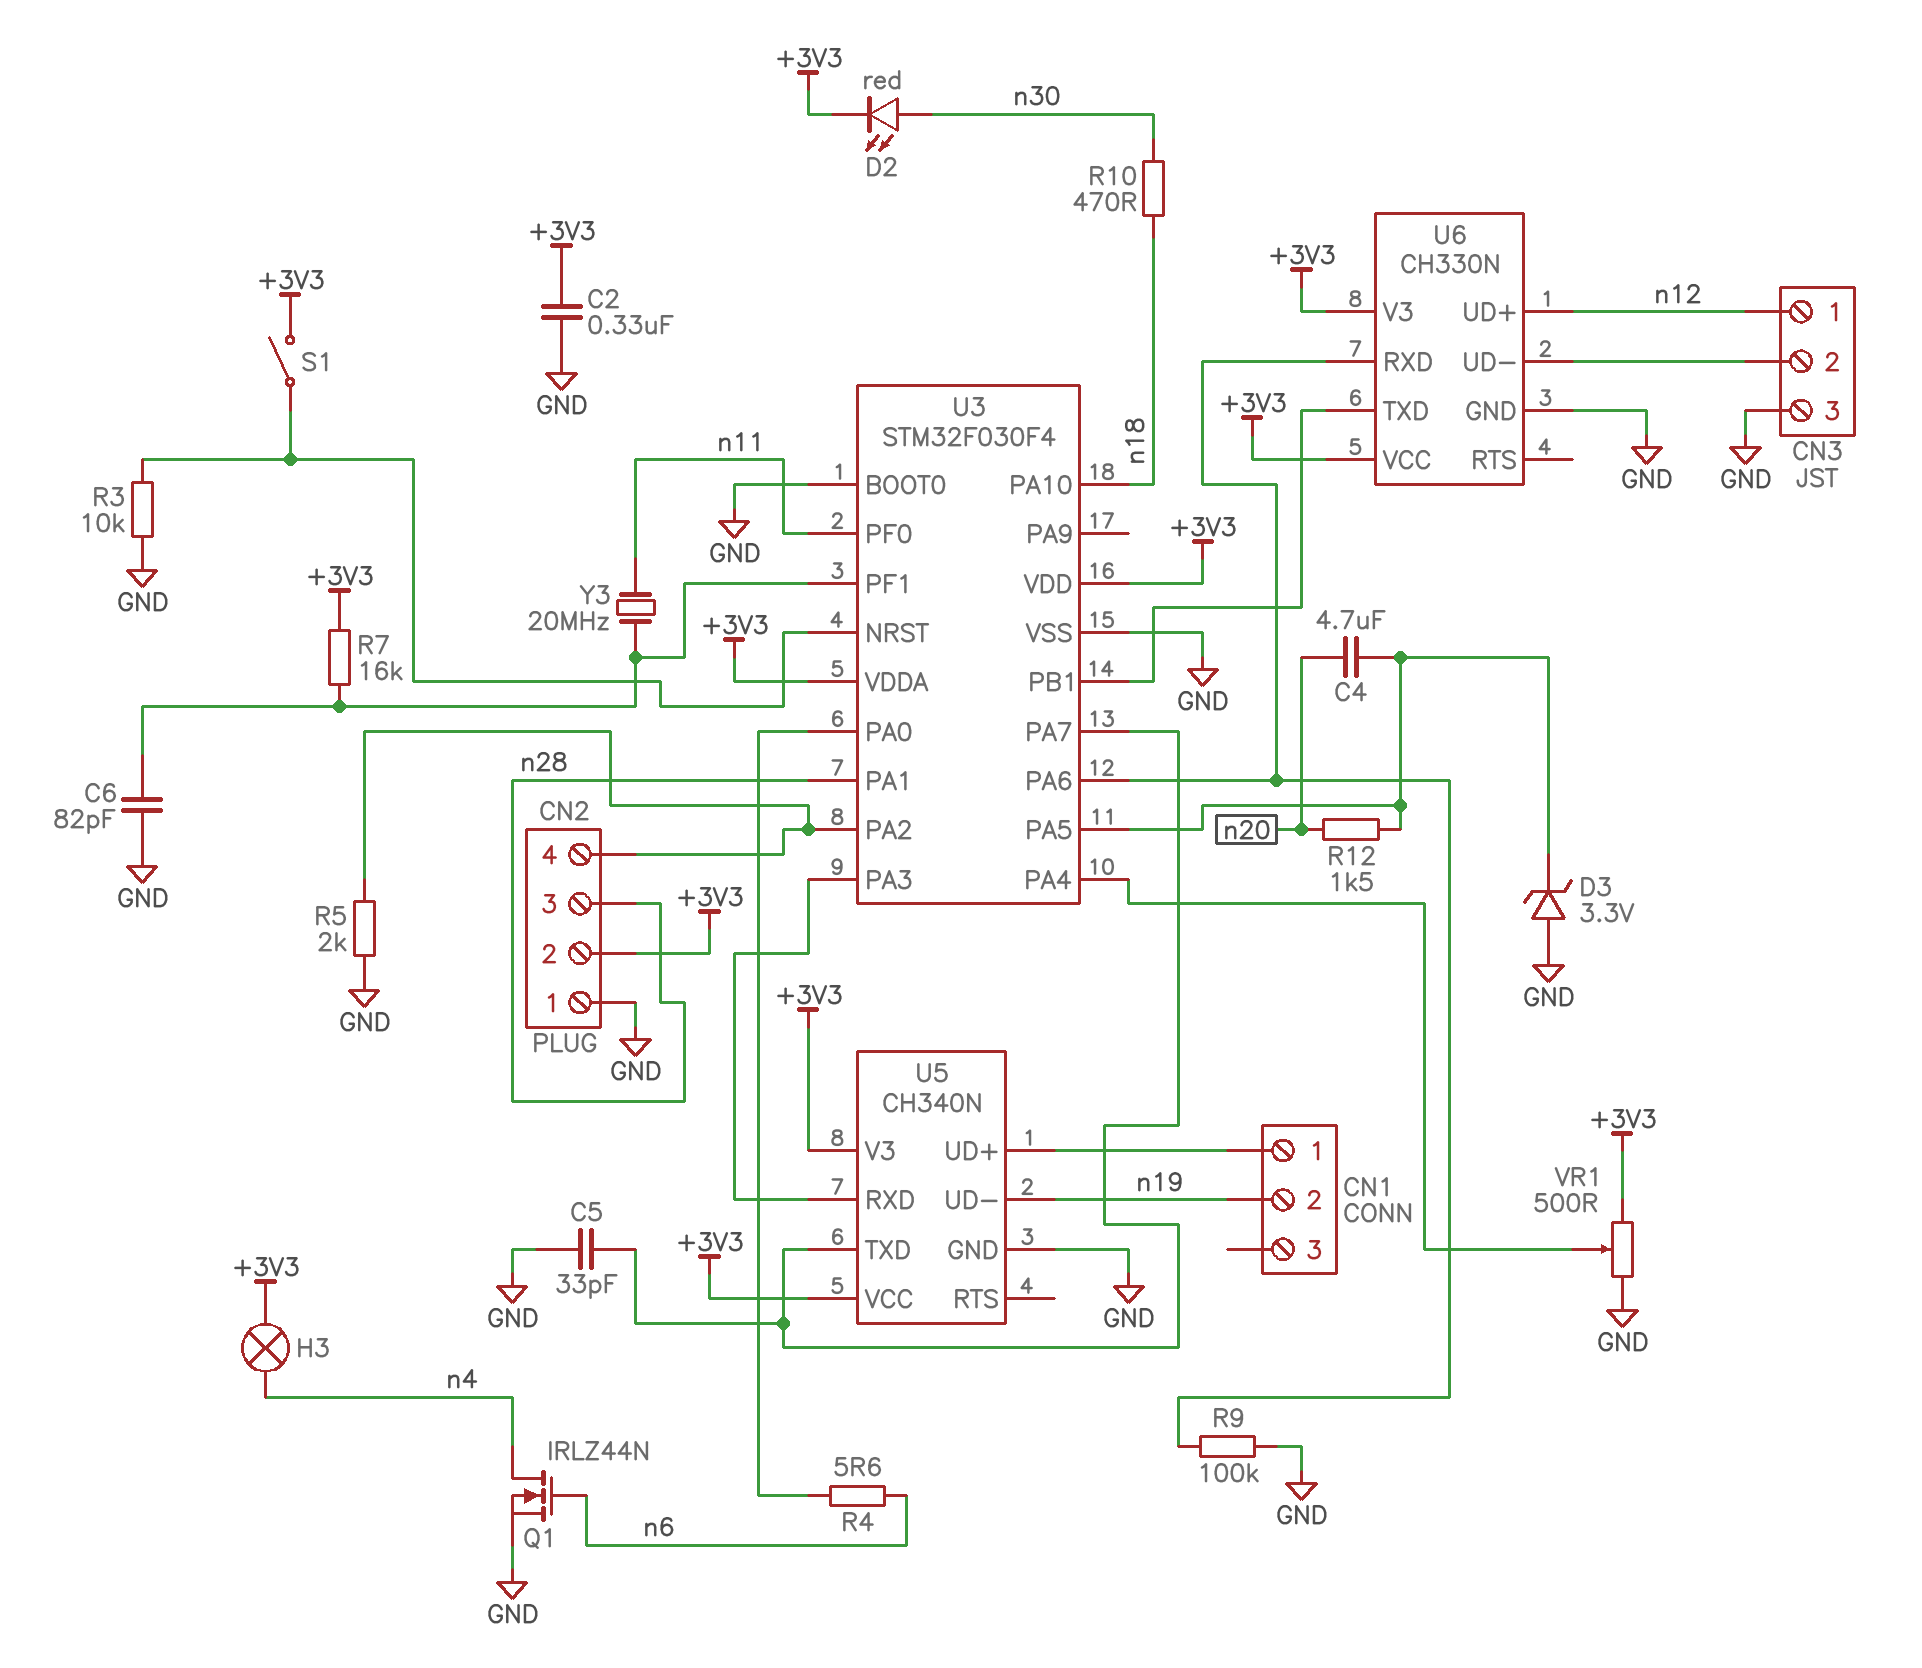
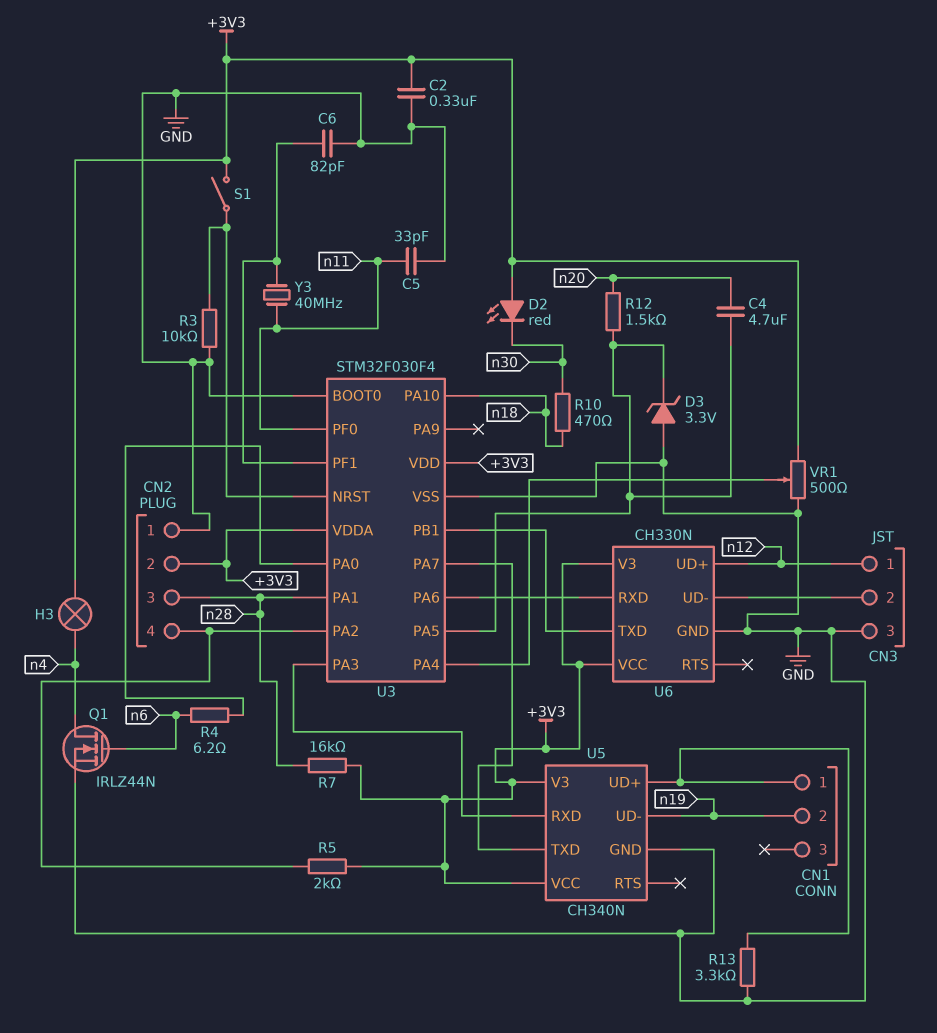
C5: 33pF (GND, U3/PA7) -> 33pF (GND, n11)
D2: LED red (A n30, K +3V3) -> LED red (A +3V3, K n30)
R4: 5.6 (U3/PA0, n6) -> 6.2 (U3/PA0, n6)
R5: 2k (CN2/4, GND) -> 2k (+3V3, CN2/4)
R7: 16k (+3V3, U3/PF1) -> 16k (+3V3, n28)
R9: 100k (GND, U3/PA6) -> none
R13: none -> 3.3k (CN1/1, GND)
Y3: 20MHz (U3/PF1, n11) -> 40MHz (U3/PF1, n11)

